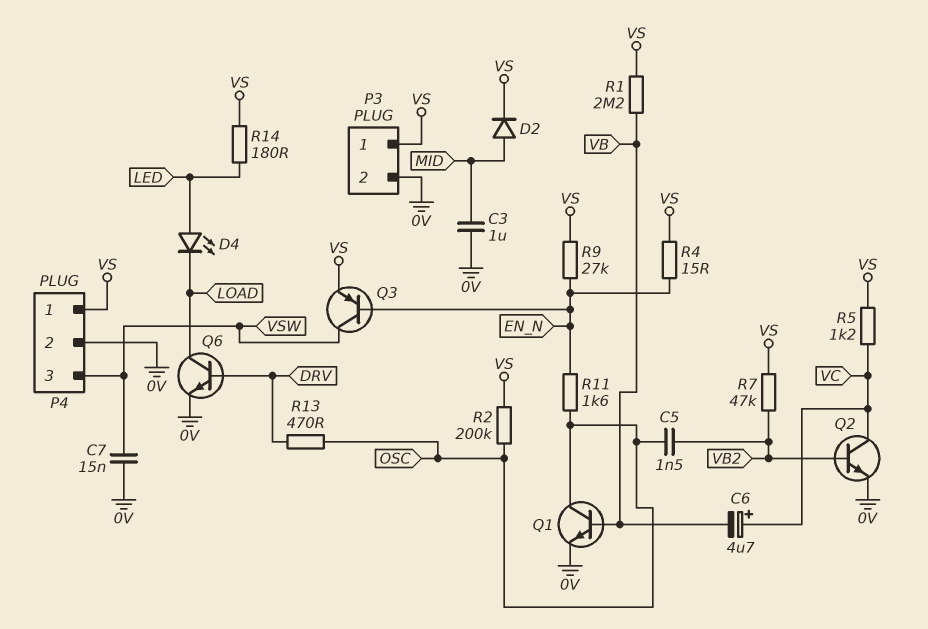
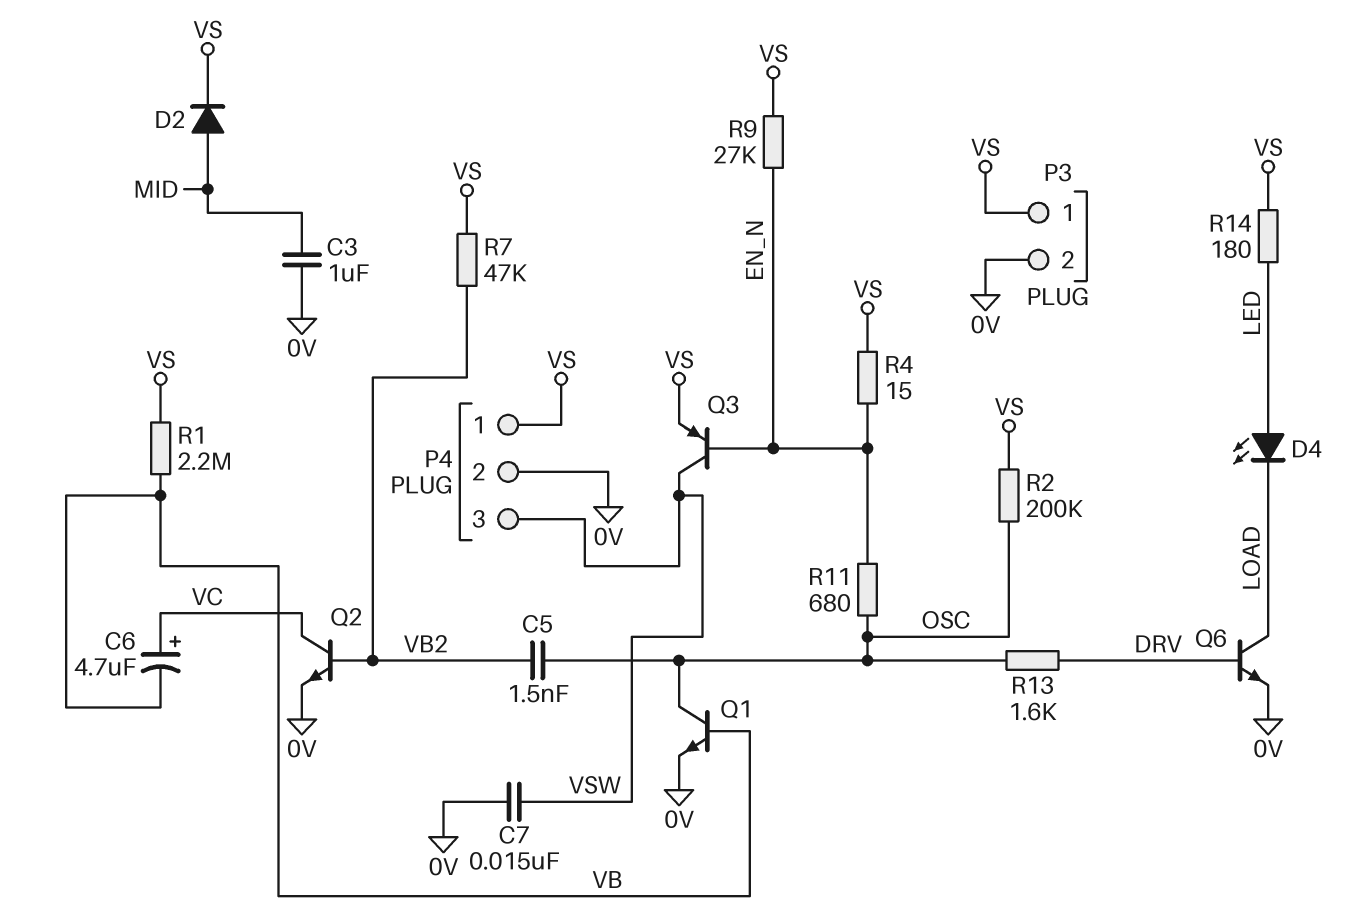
R5: 1.2k (VC, VS) -> none
R11: 1.6k (EN_N, OSC) -> 680 (EN_N, OSC)
R13: 470 (DRV, OSC) -> 1.6k (DRV, OSC)

